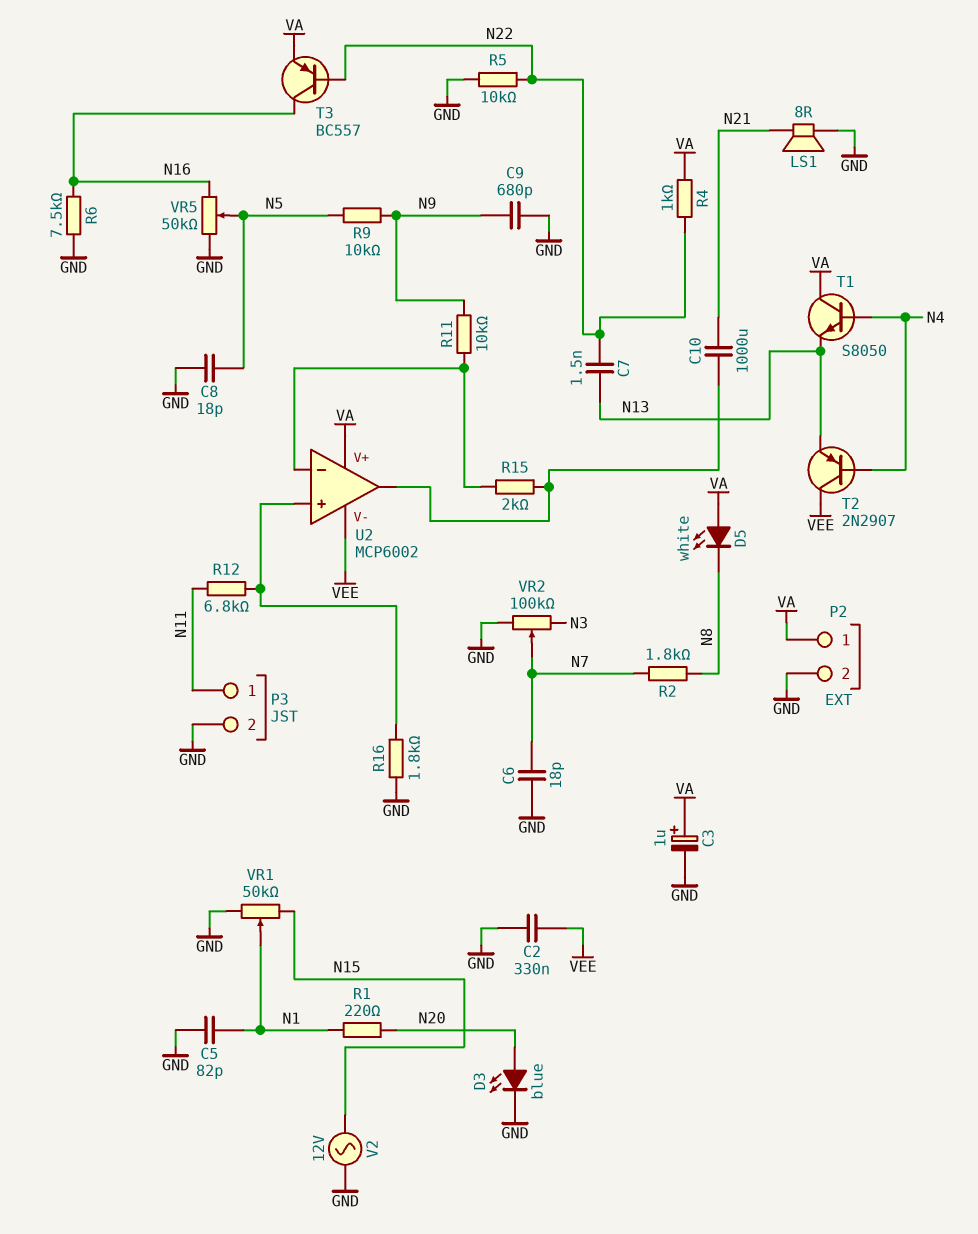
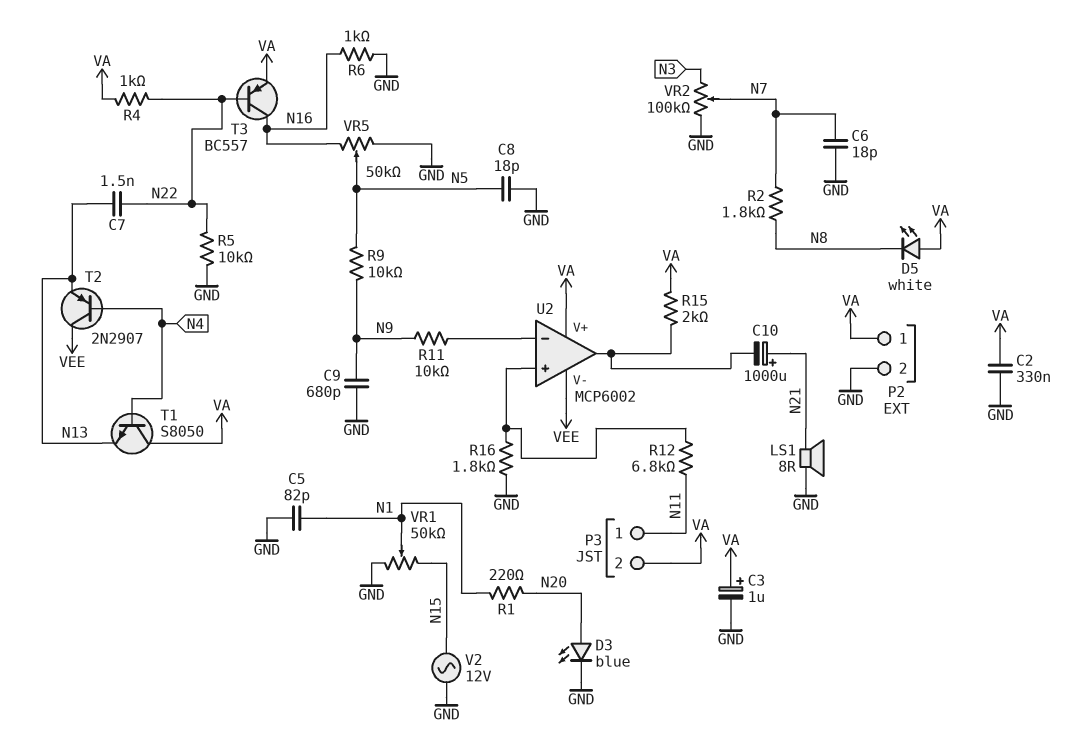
C2: 330nF (GND, VEE) -> 330nF (GND, VA)
C10: 1000uF (N21, U2/out) -> 1000uF (plus N21, minus U2/out)
P3 pin 2: GND -> VA
R6: 7.5k (GND, N16) -> 1k (GND, N16)
R15: 2k (U2/in-, U2/out) -> 2k (U2/out, VA)

